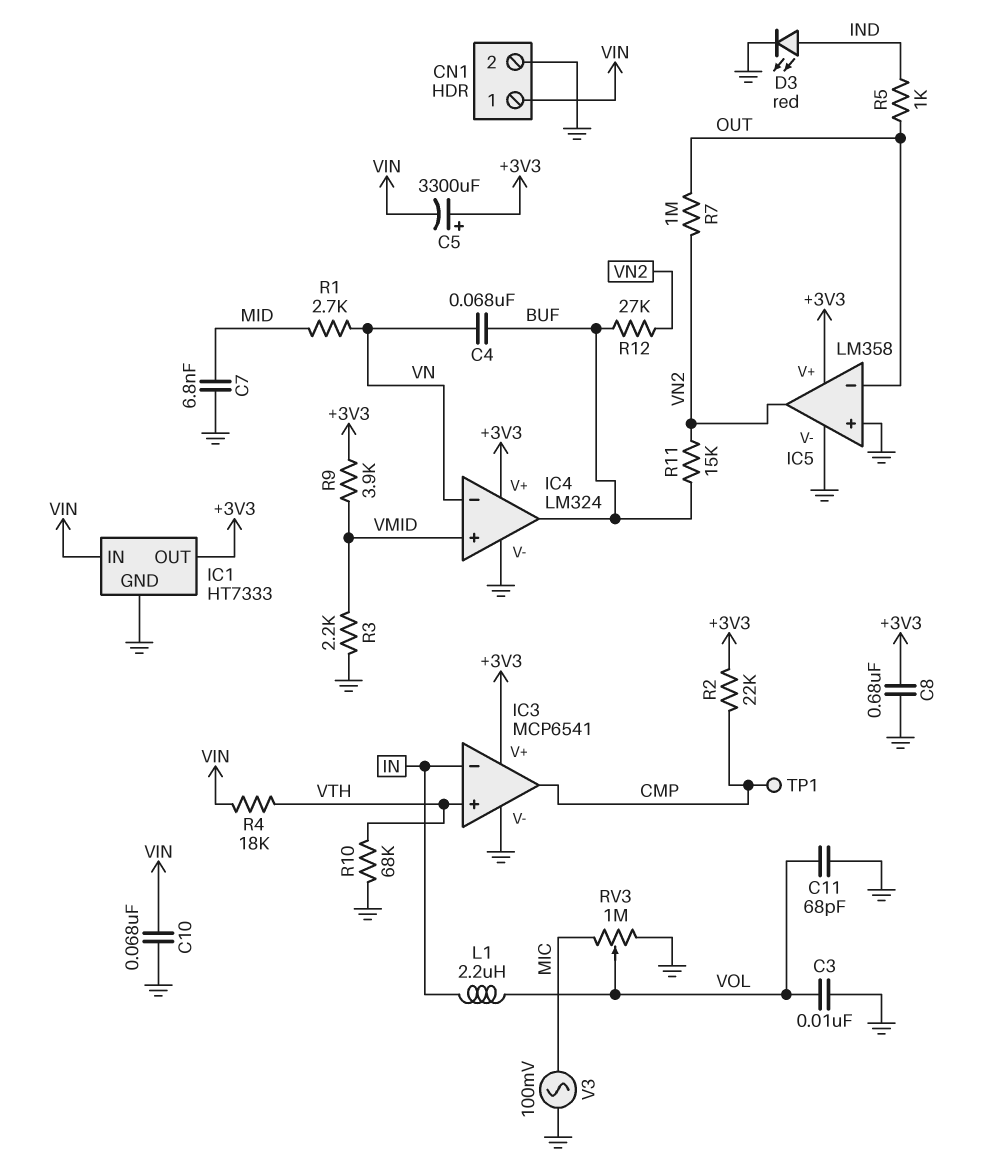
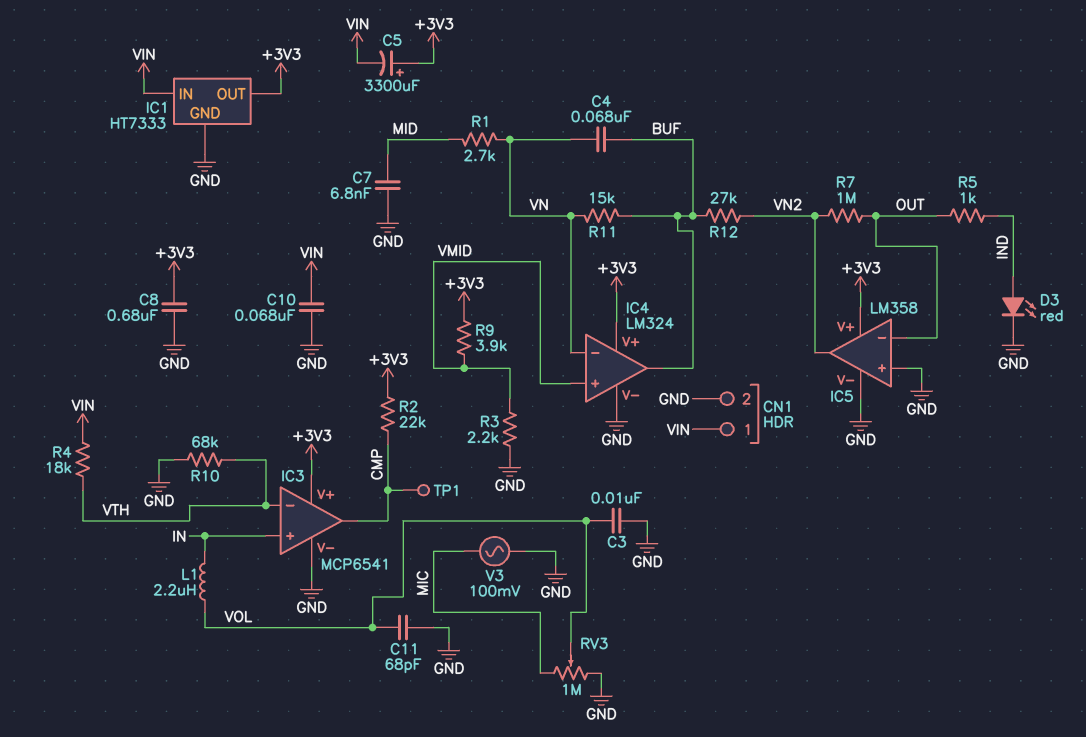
IC3 pin in+: VTH -> IN
IC3 pin in-: IN -> VTH
R11: 15k (BUF, VN2) -> 15k (BUF, VN)

